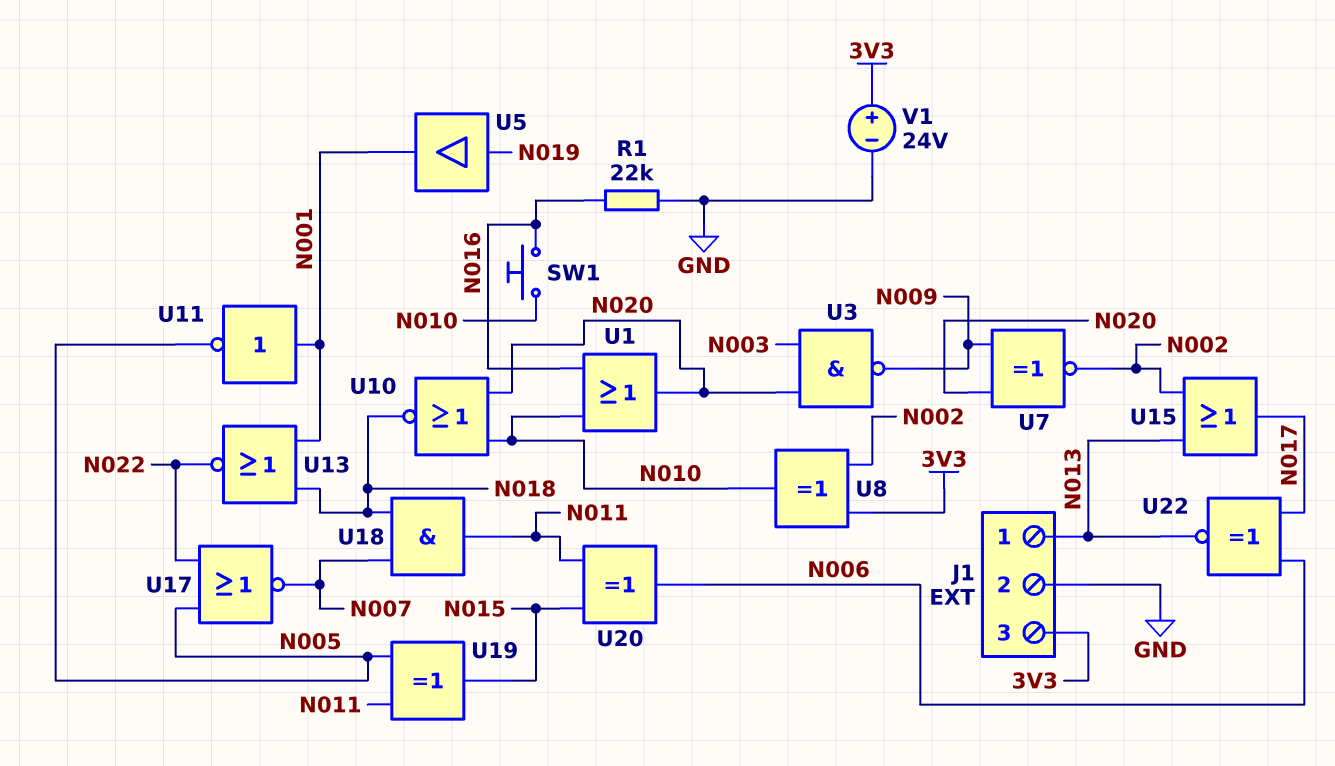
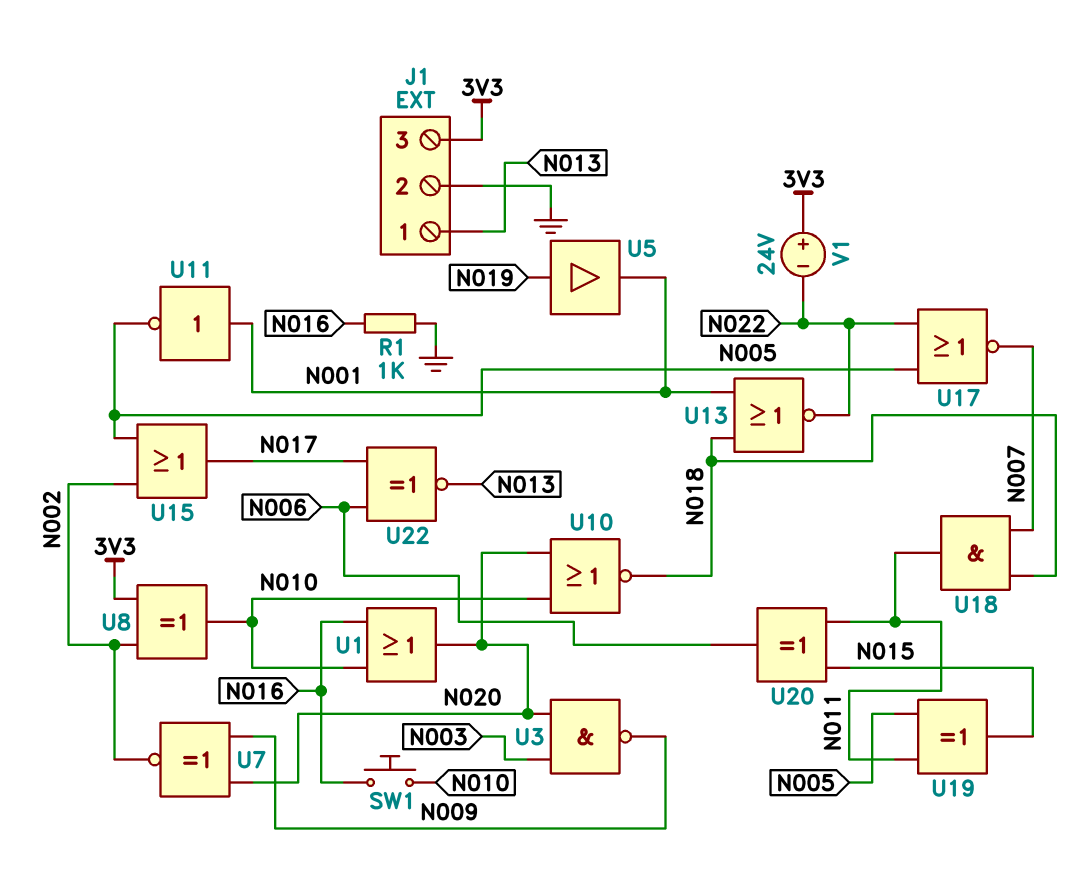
R1: 22k (GND, N016) -> 1k (GND, N016)
U15: OR (in N002, in N013, out N017) -> OR (in N002, in N005, out N017)
V1: 24V (plus 3V3, minus GND) -> 24V (plus 3V3, minus N022)

